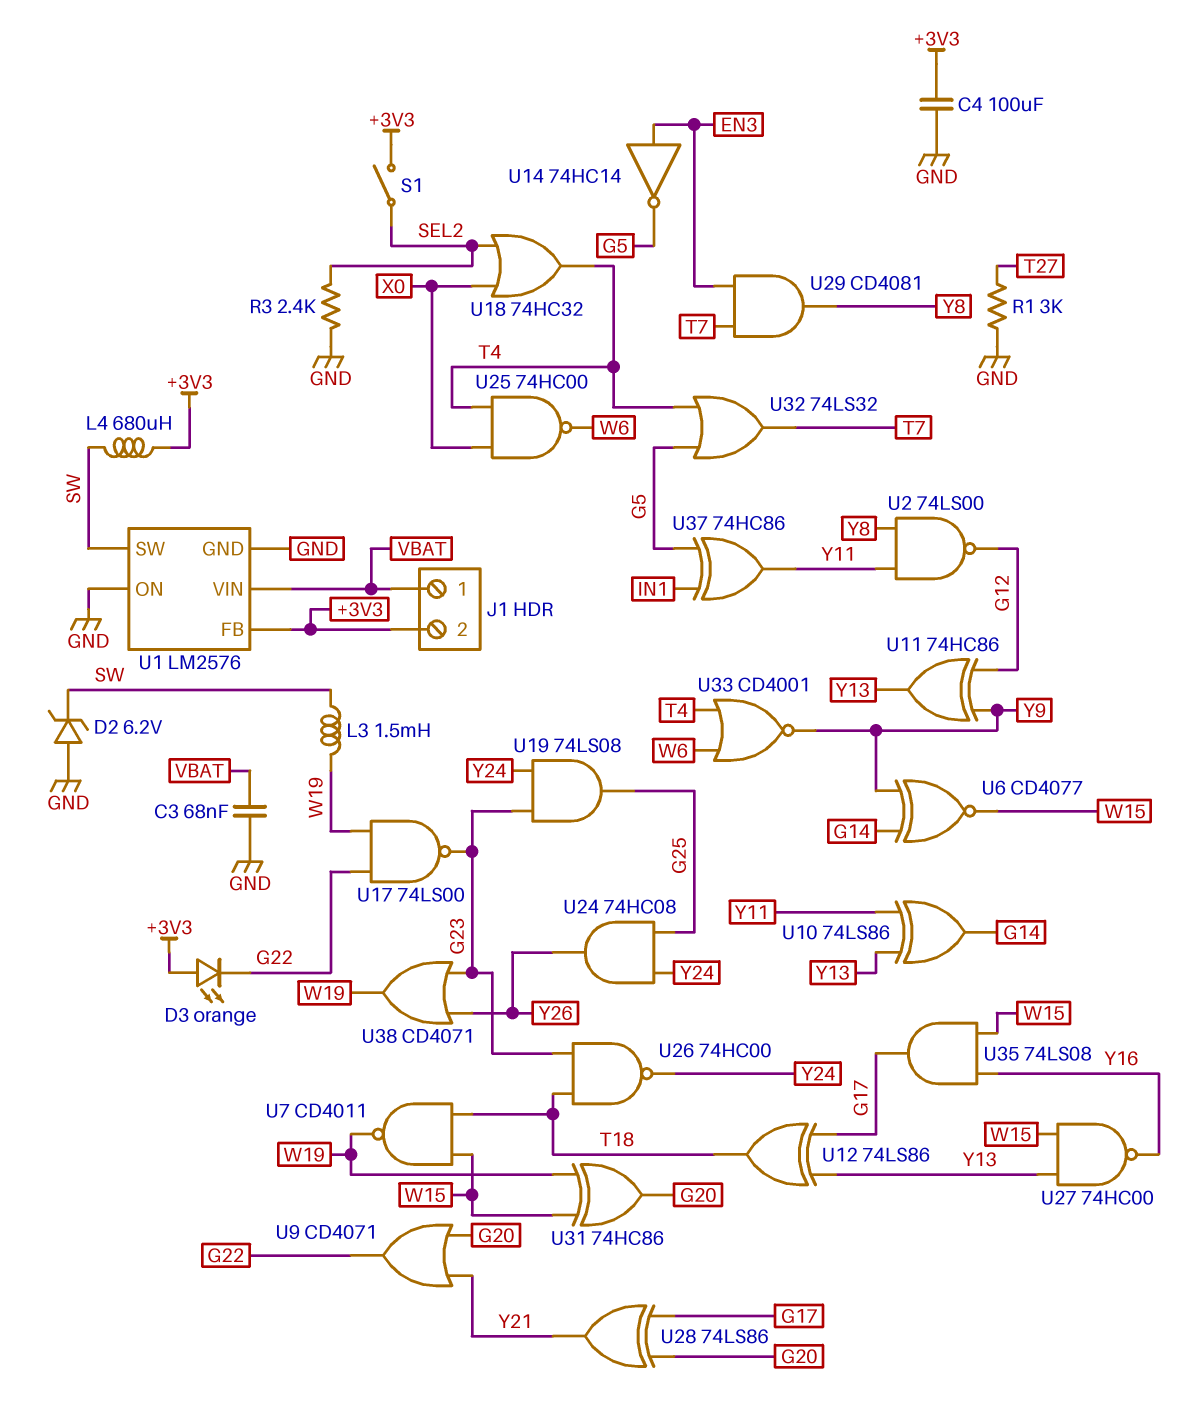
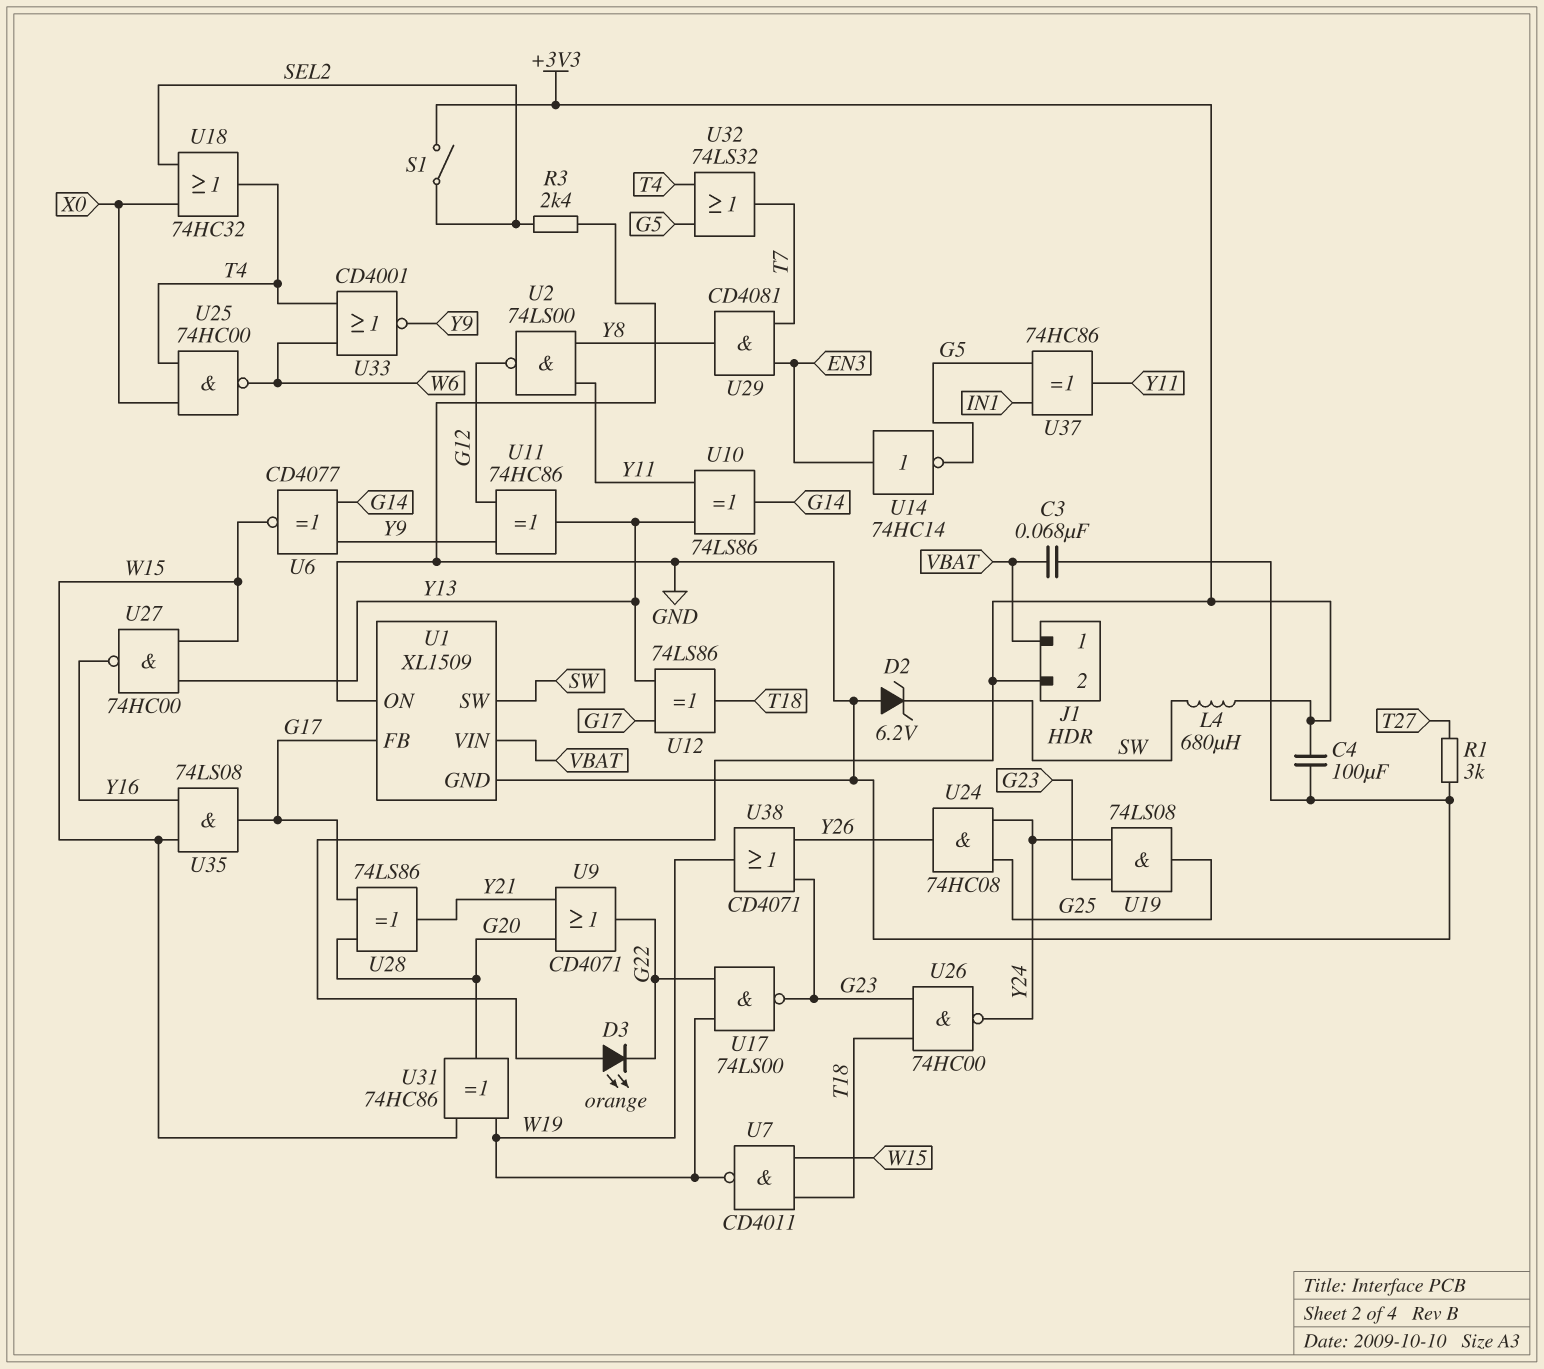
L3: 1.5mH (SW, W19) -> none
U1: LM2576 -> XL1509
U1 pin FB: +3V3 -> G17

